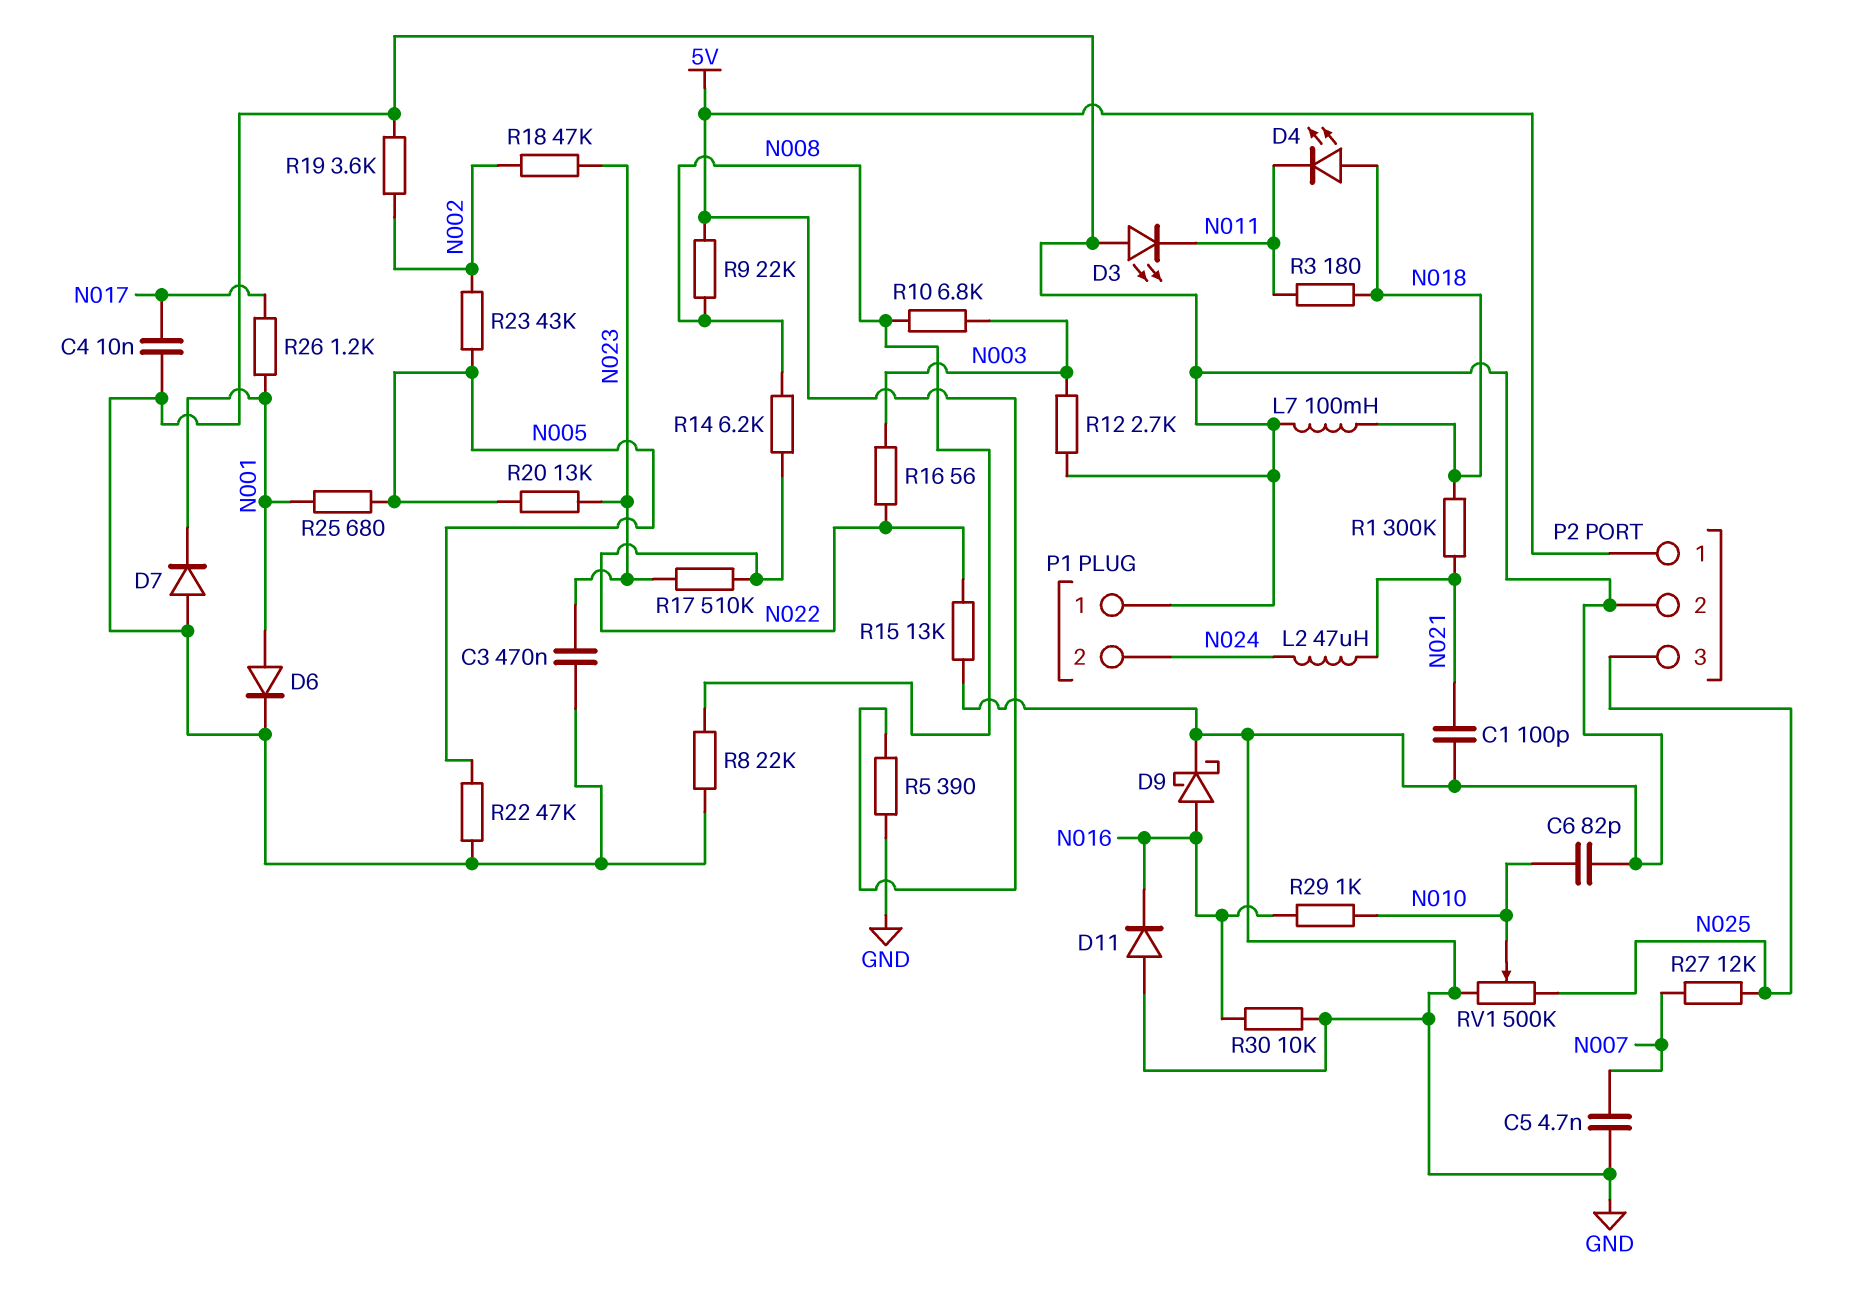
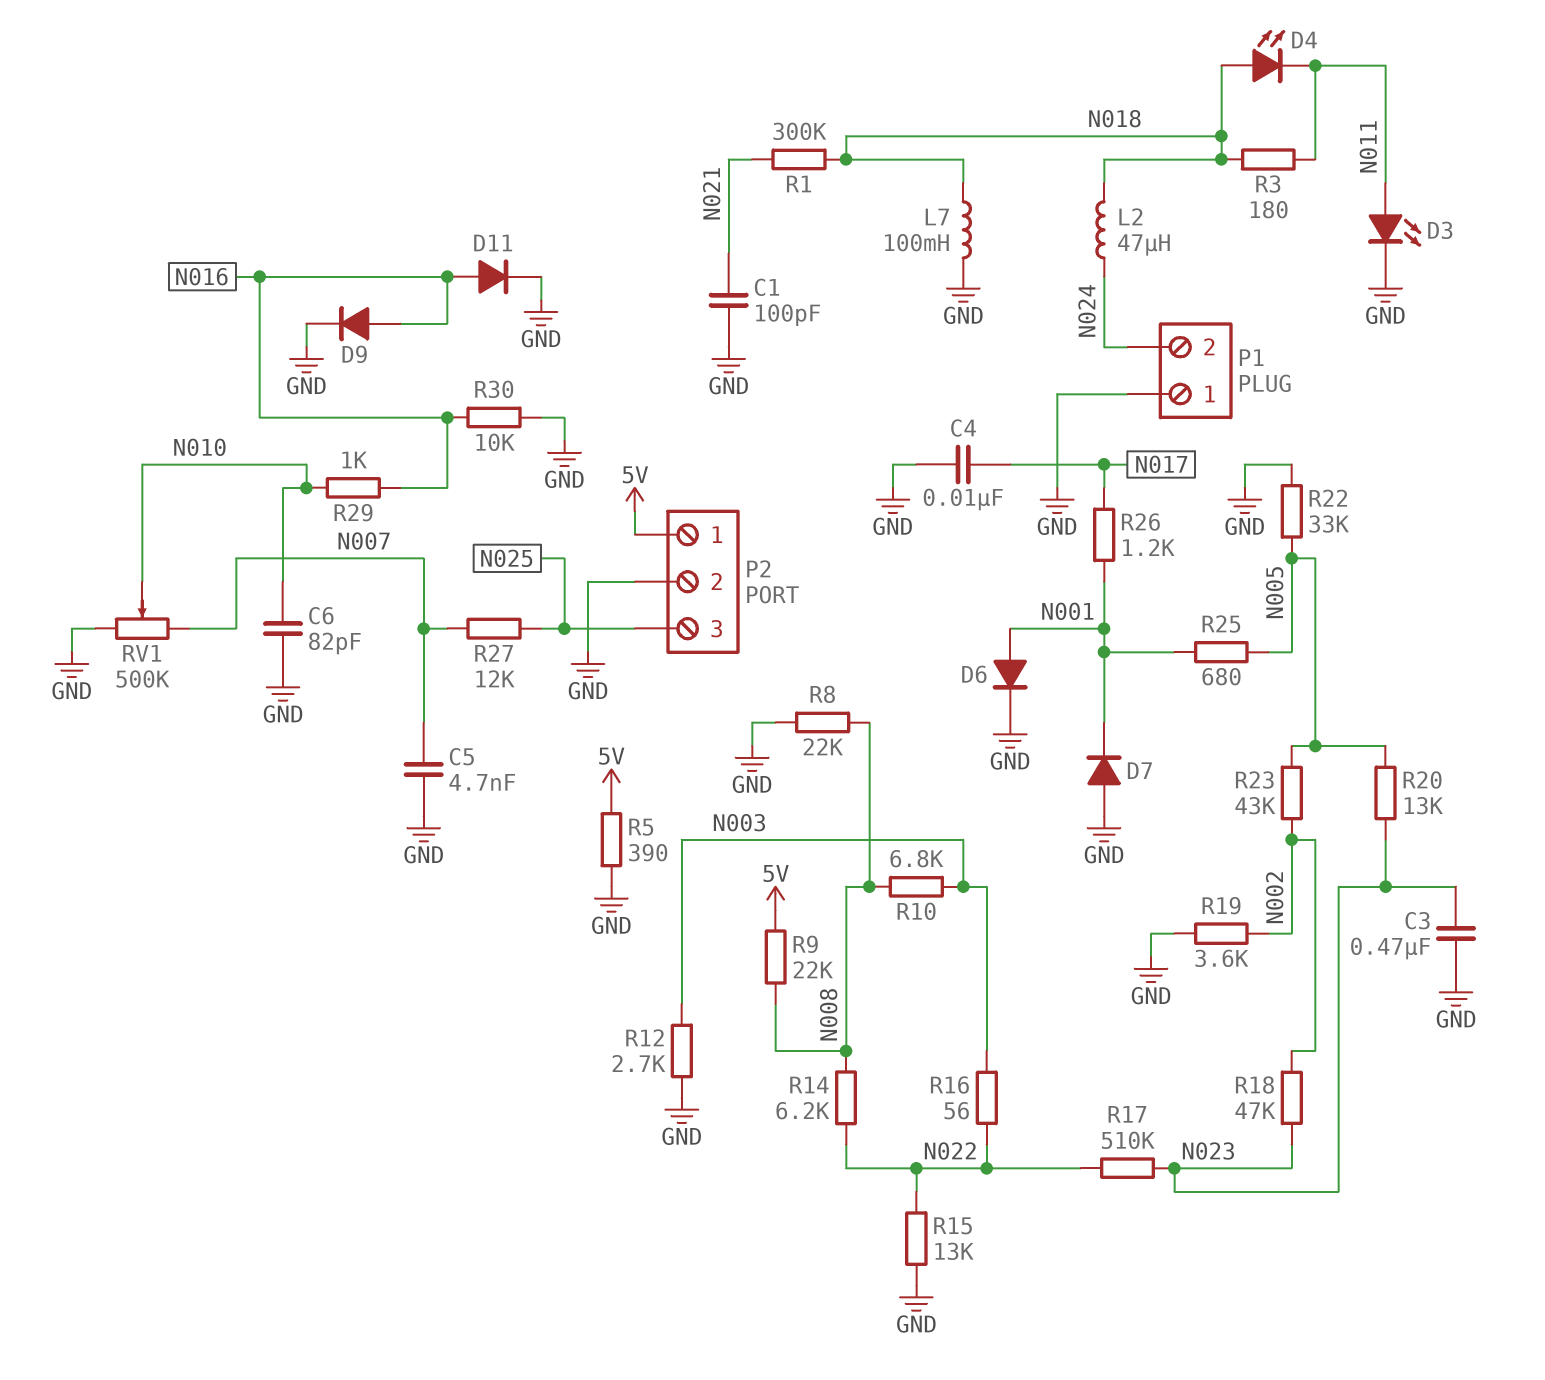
D3: LED (A GND, K N011) -> LED (A N011, K GND)
D9: schottky (A N016, K GND) -> diode (A N016, K GND)
D11: diode (A GND, K N016) -> diode (A N016, K GND)
L2: 47uH (N021, N024) -> 47uH (N018, N024)
R22: 47k (GND, N005) -> 33k (GND, N005)
RV1: 500k (GND, N025, wiper N010) -> 500k (GND, N007, wiper N010)

